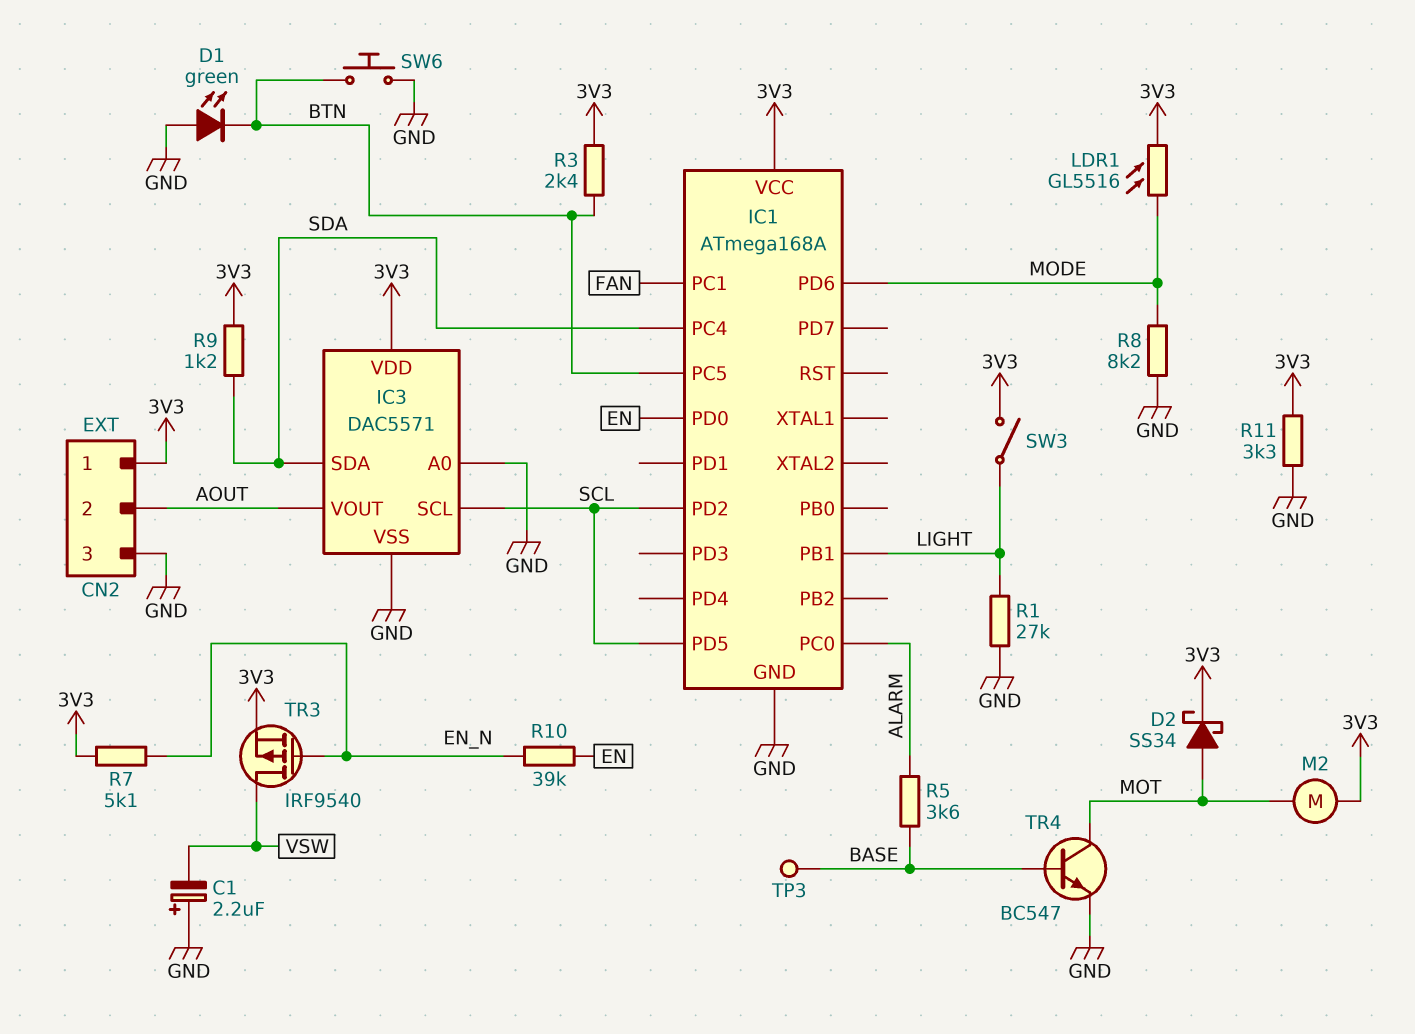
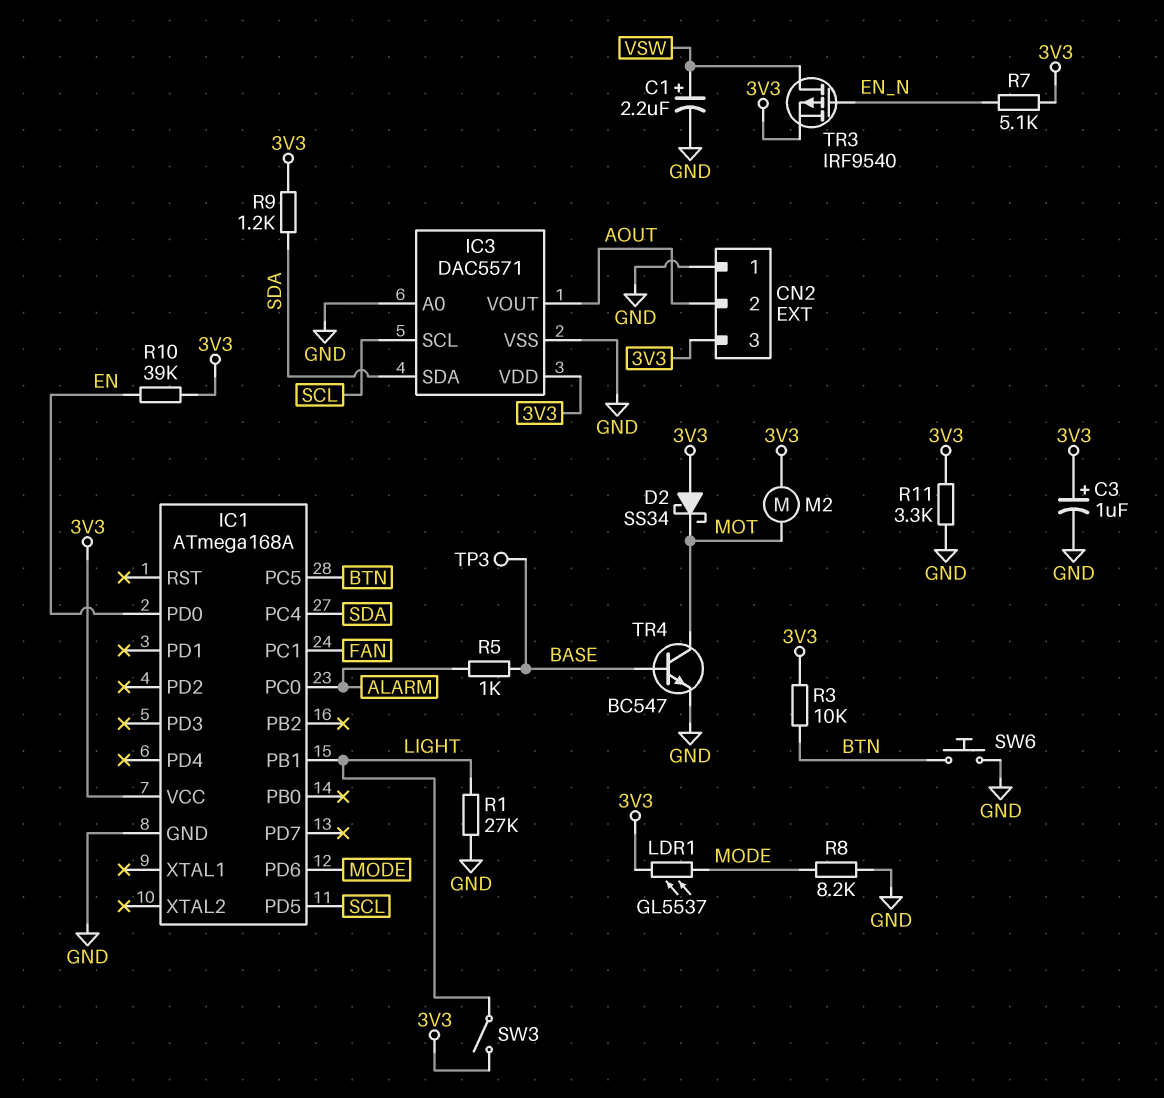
C1: 2.2uF (plus GND, minus VSW) -> 2.2uF (plus VSW, minus GND)
C3: none -> 1uF (plus 3V3, minus GND)
CN2 pin 1: 3V3 -> GND
CN2 pin 3: GND -> 3V3
D1: LED green (A GND, K BTN) -> none
D2: schottky SS34 (A MOT, K 3V3) -> schottky SS34 (A 3V3, K MOT)
IC1 pin PD2: SCL -> none
LDR1: GL5516 (3V3, MODE) -> GL5537 (3V3, MODE)
R3: 2.4k (3V3, BTN) -> 10k (3V3, BTN)
R5: 3.6k (ALARM, BASE) -> 1k (ALARM, BASE)
R10: 39k (EN, EN_N) -> 39k (3V3, EN)

